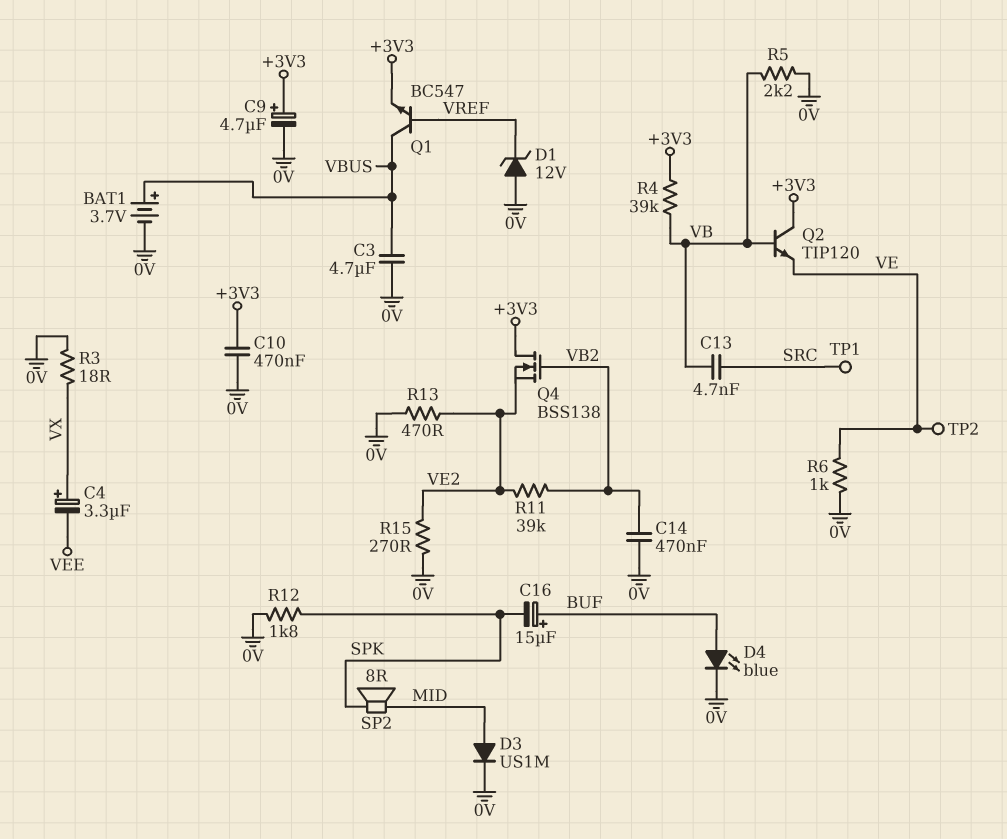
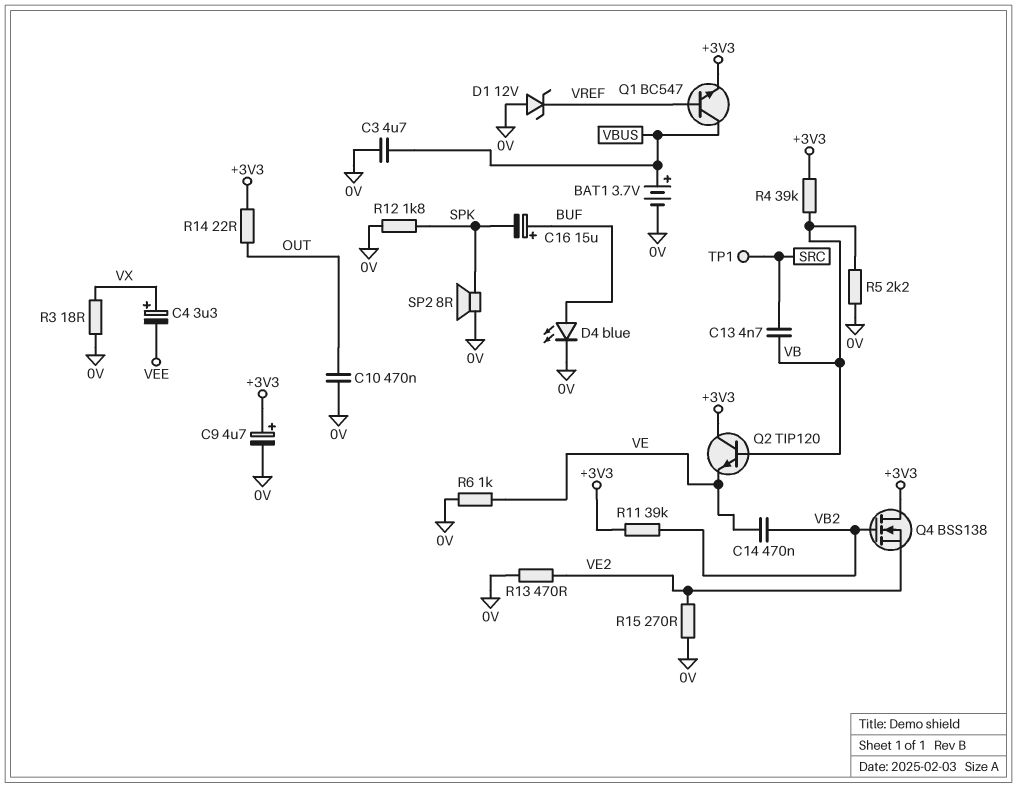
C10: 470nF (+3V3, 0V) -> 470nF (0V, OUT)
C14: 470nF (0V, VB2) -> 470nF (VB2, VE)
D3: diode US1M (A MID, K 0V) -> none
R11: 39k (VB2, VE2) -> 39k (+3V3, VB2)
R14: none -> 22 (+3V3, OUT)
SP2: speaker 8R (MID, SPK) -> speaker 8R (0V, SPK)
TP2: test point (VE) -> none

